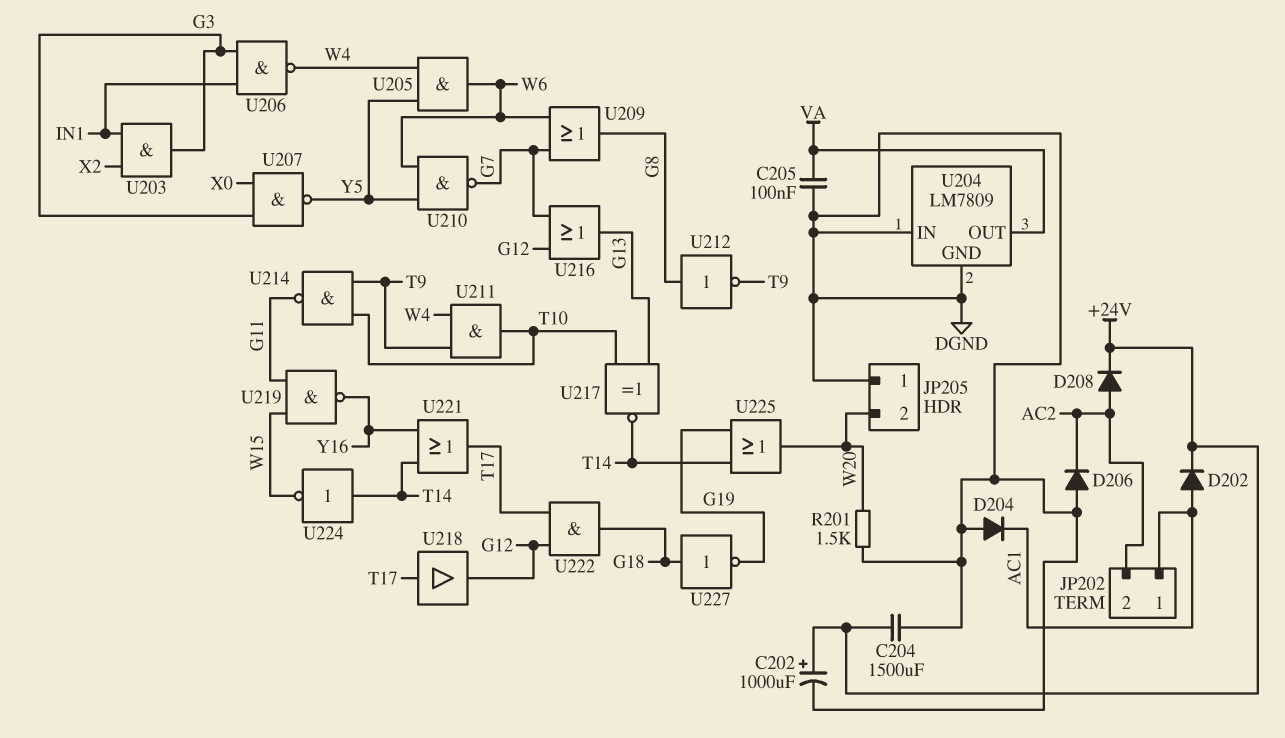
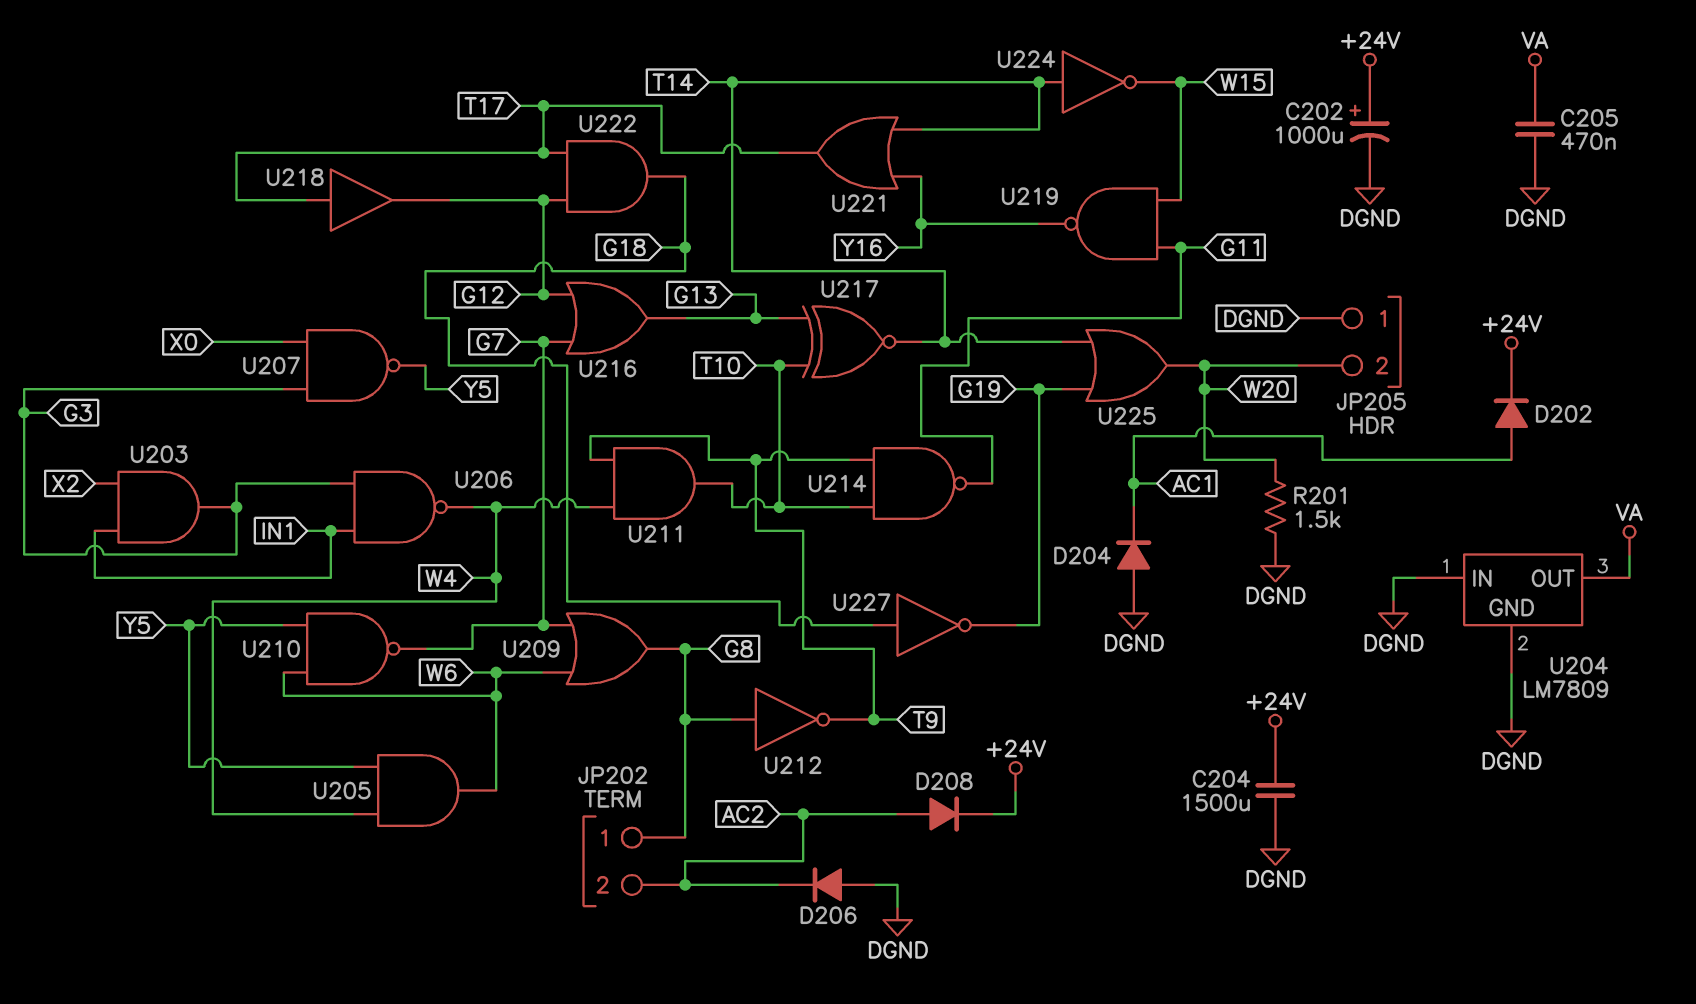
C205: 100nF (DGND, VA) -> 470nF (DGND, VA)
JP202 pin 1: AC1 -> G8

